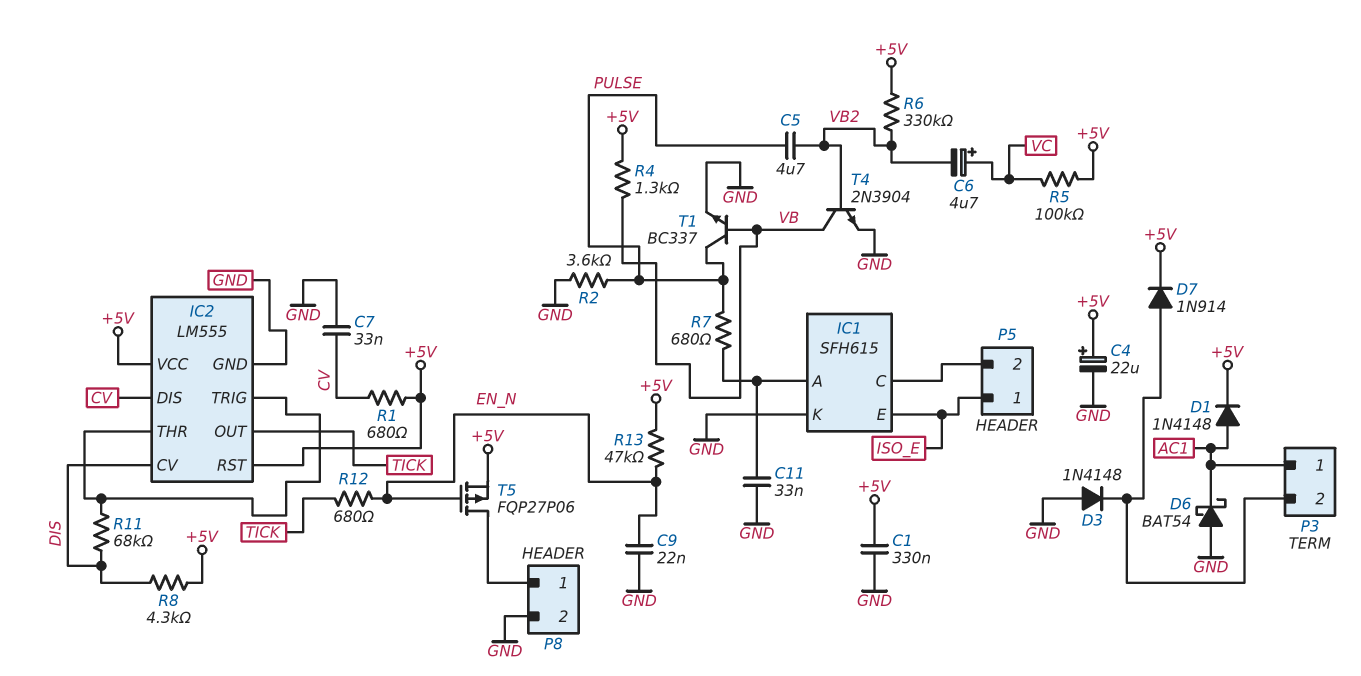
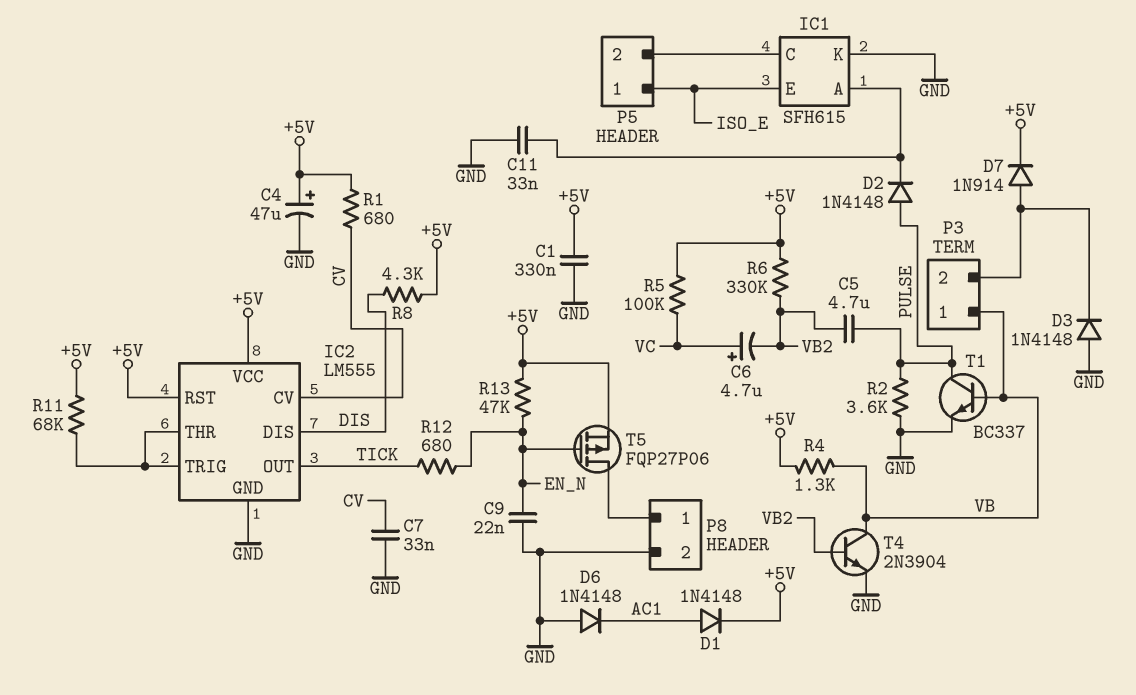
C4: 22uF (plus +5V, minus GND) -> 47uF (plus +5V, minus GND)
D2: none -> diode 1N4148 (A PULSE, K IC1/A)
D6: schottky BAT54 (A GND, K AC1) -> diode 1N4148 (A GND, K AC1)
IC2 pin CV: DIS -> CV
IC2 pin DIS: CV -> DIS
P3 pin 1: AC1 -> VB
R7: 680 (IC1/A, PULSE) -> none
R11: 68k (DIS, IC2/THR) -> 68k (+5V, IC2/THR)

